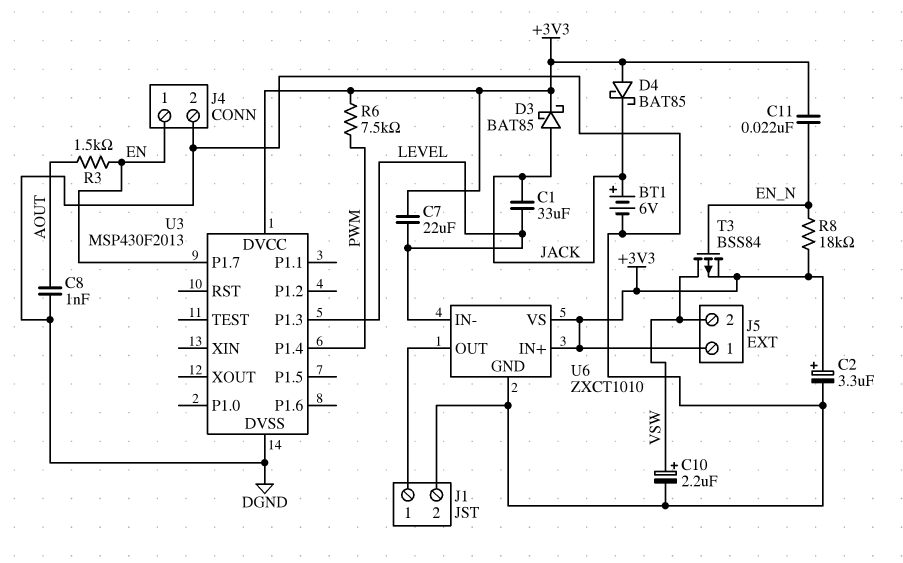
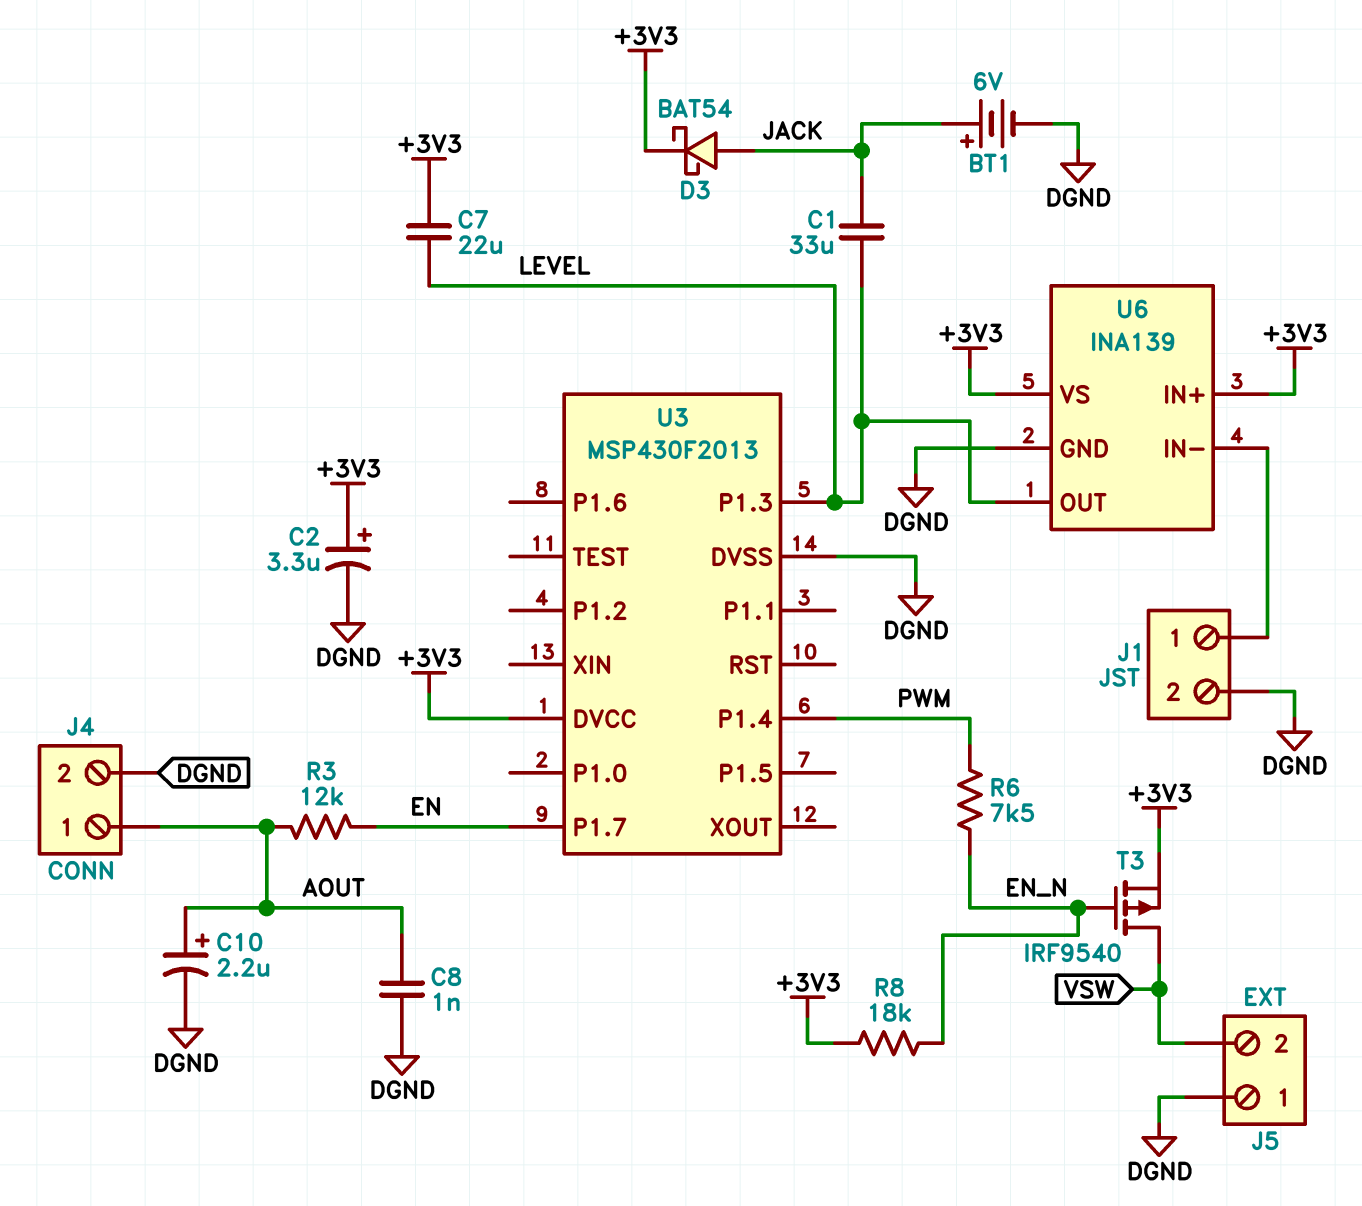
C10: 2.2uF (plus VSW, minus DGND) -> 2.2uF (plus AOUT, minus DGND)
C11: 22nF (+3V3, EN_N) -> none
D3: schottky BAT85 (A JACK, K +3V3) -> schottky BAT54 (A JACK, K +3V3)
D4: schottky BAT85 (A +3V3, K JACK) -> none
J4 pin 1: EN -> AOUT
J5 pin 1: +3V3 -> DGND
R3: 1.5k (AOUT, EN) -> 12k (AOUT, EN)
R6: 7.5k (+3V3, PWM) -> 7.5k (EN_N, PWM)
T3: PMOS BSS84 (G EN_N, D VSW, S +3V3) -> PMOS IRF9540 (G EN_N, D VSW, S +3V3)
U6: ZXCT1010 -> INA139
U6 pin IN-: LEVEL -> J1/1
U6 pin OUT: J1/1 -> LEVEL

